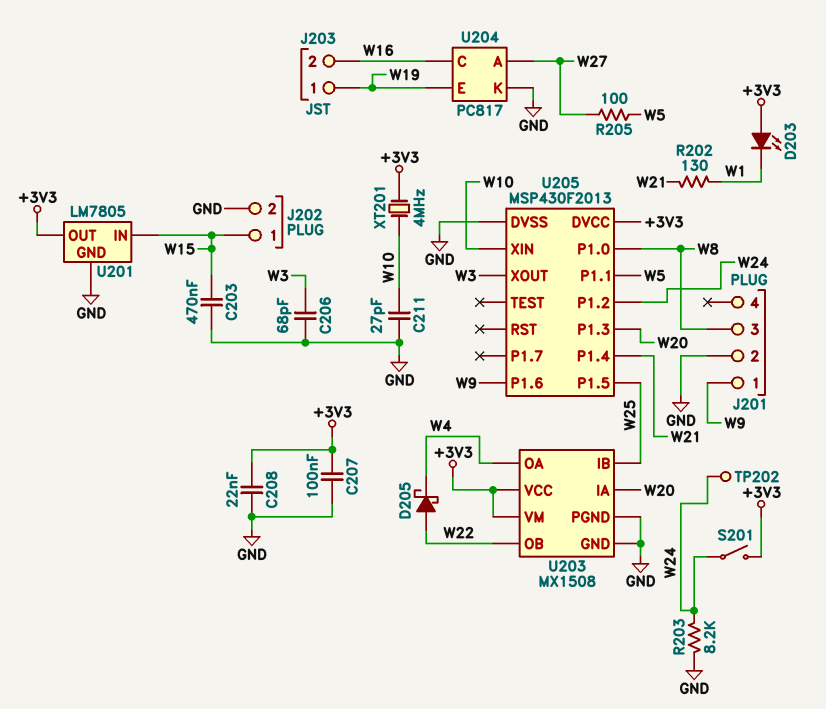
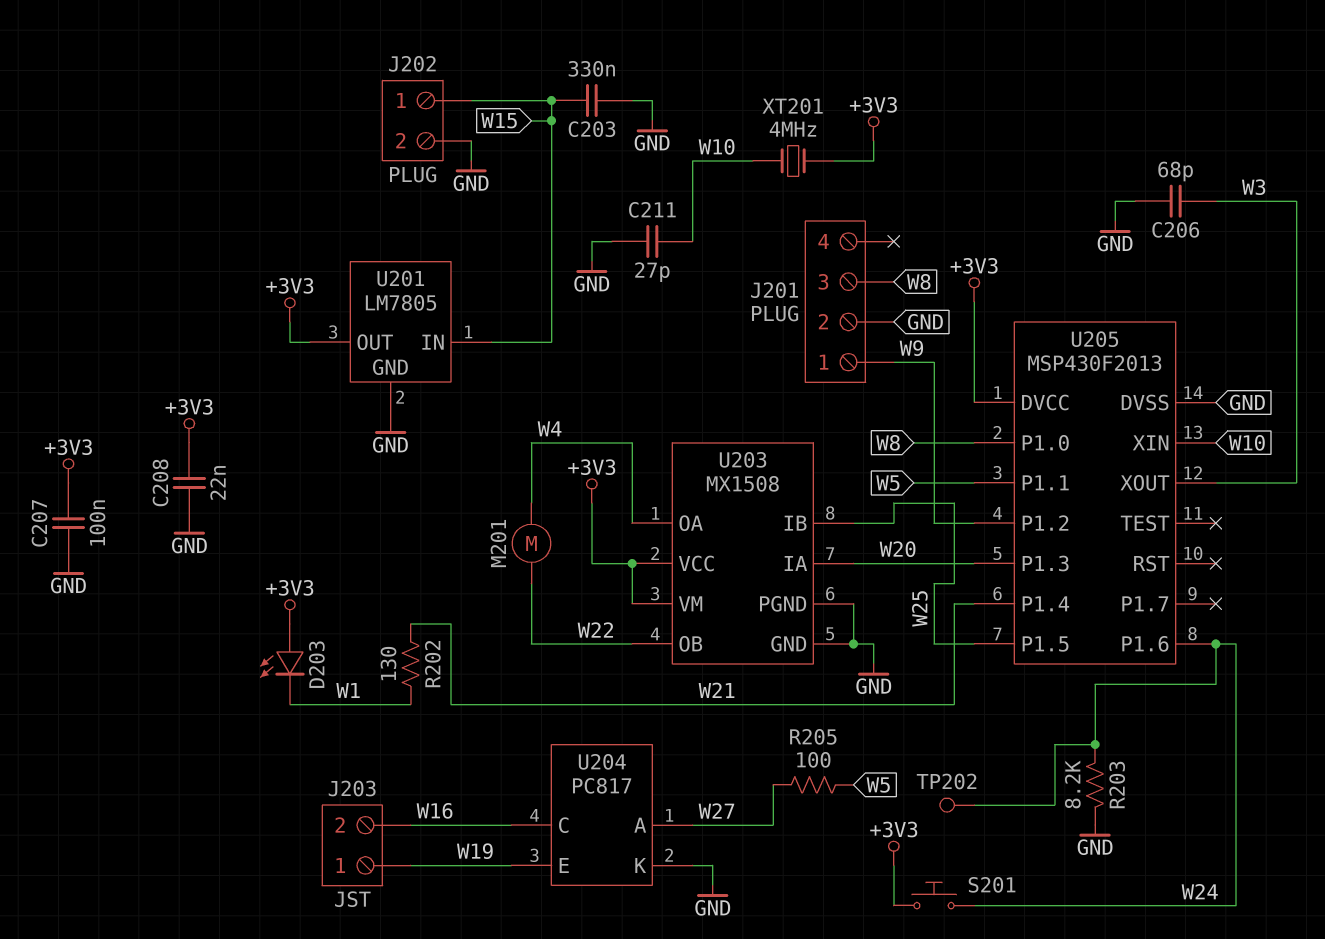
C203: 470nF (GND, W15) -> 330nF (GND, W15)
D205: schottky (A W22, K W4) -> none
M201: none -> motor (W4, W22)
S201: switch (+3V3, W24) -> button (+3V3, W24)
U205 pin P1.2: W24 -> W9
U205 pin P1.6: W9 -> W24

